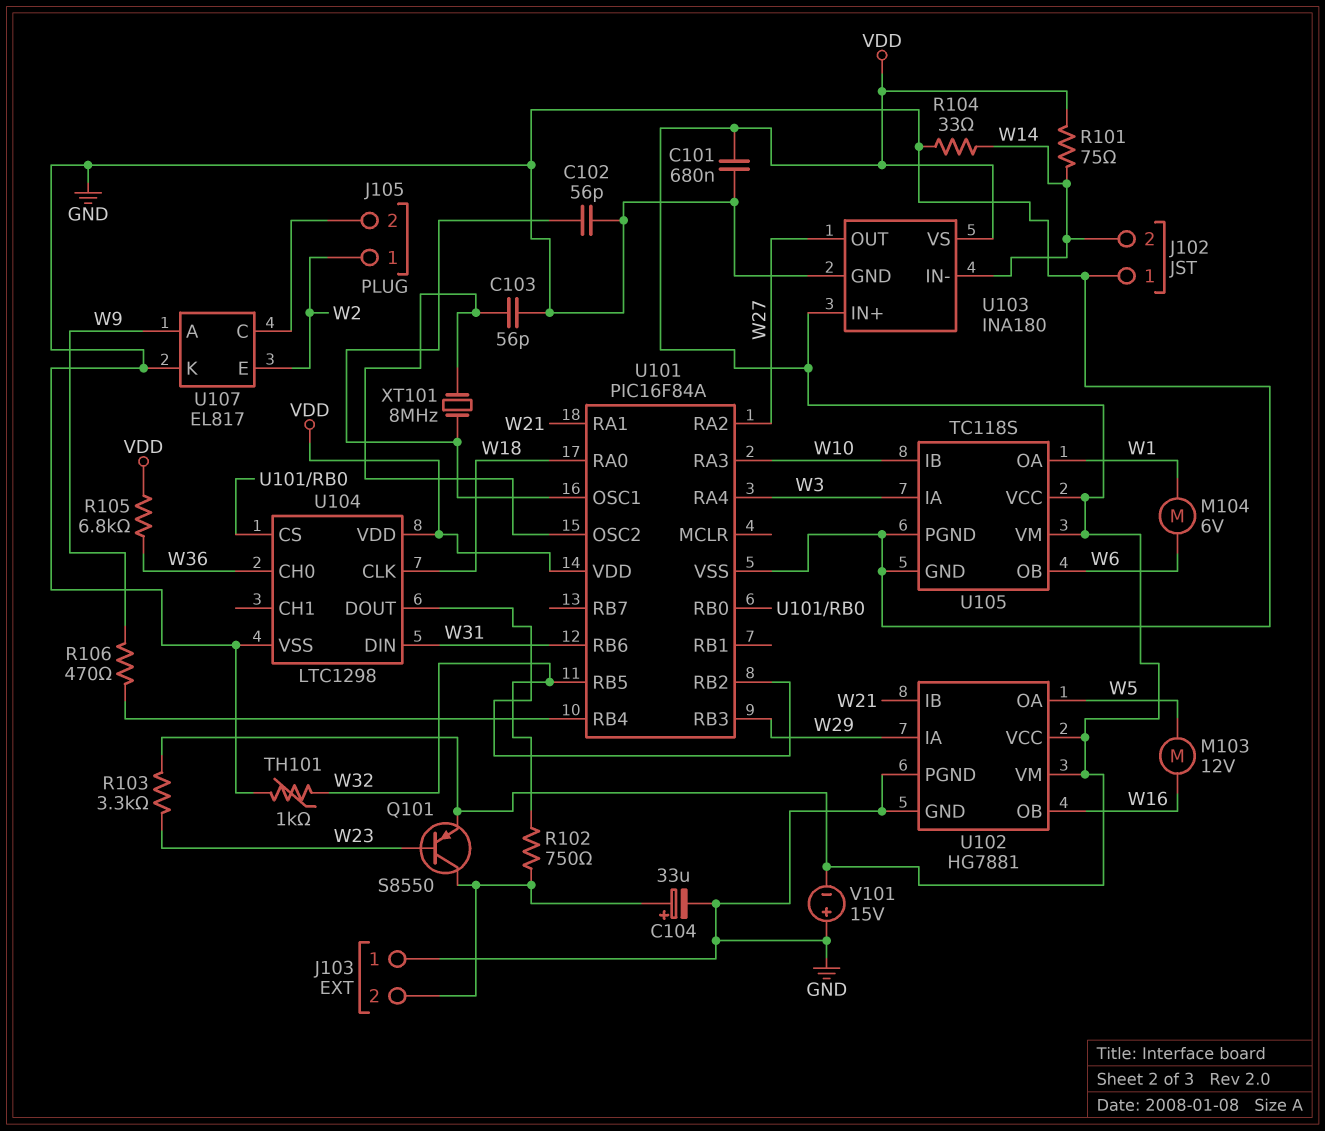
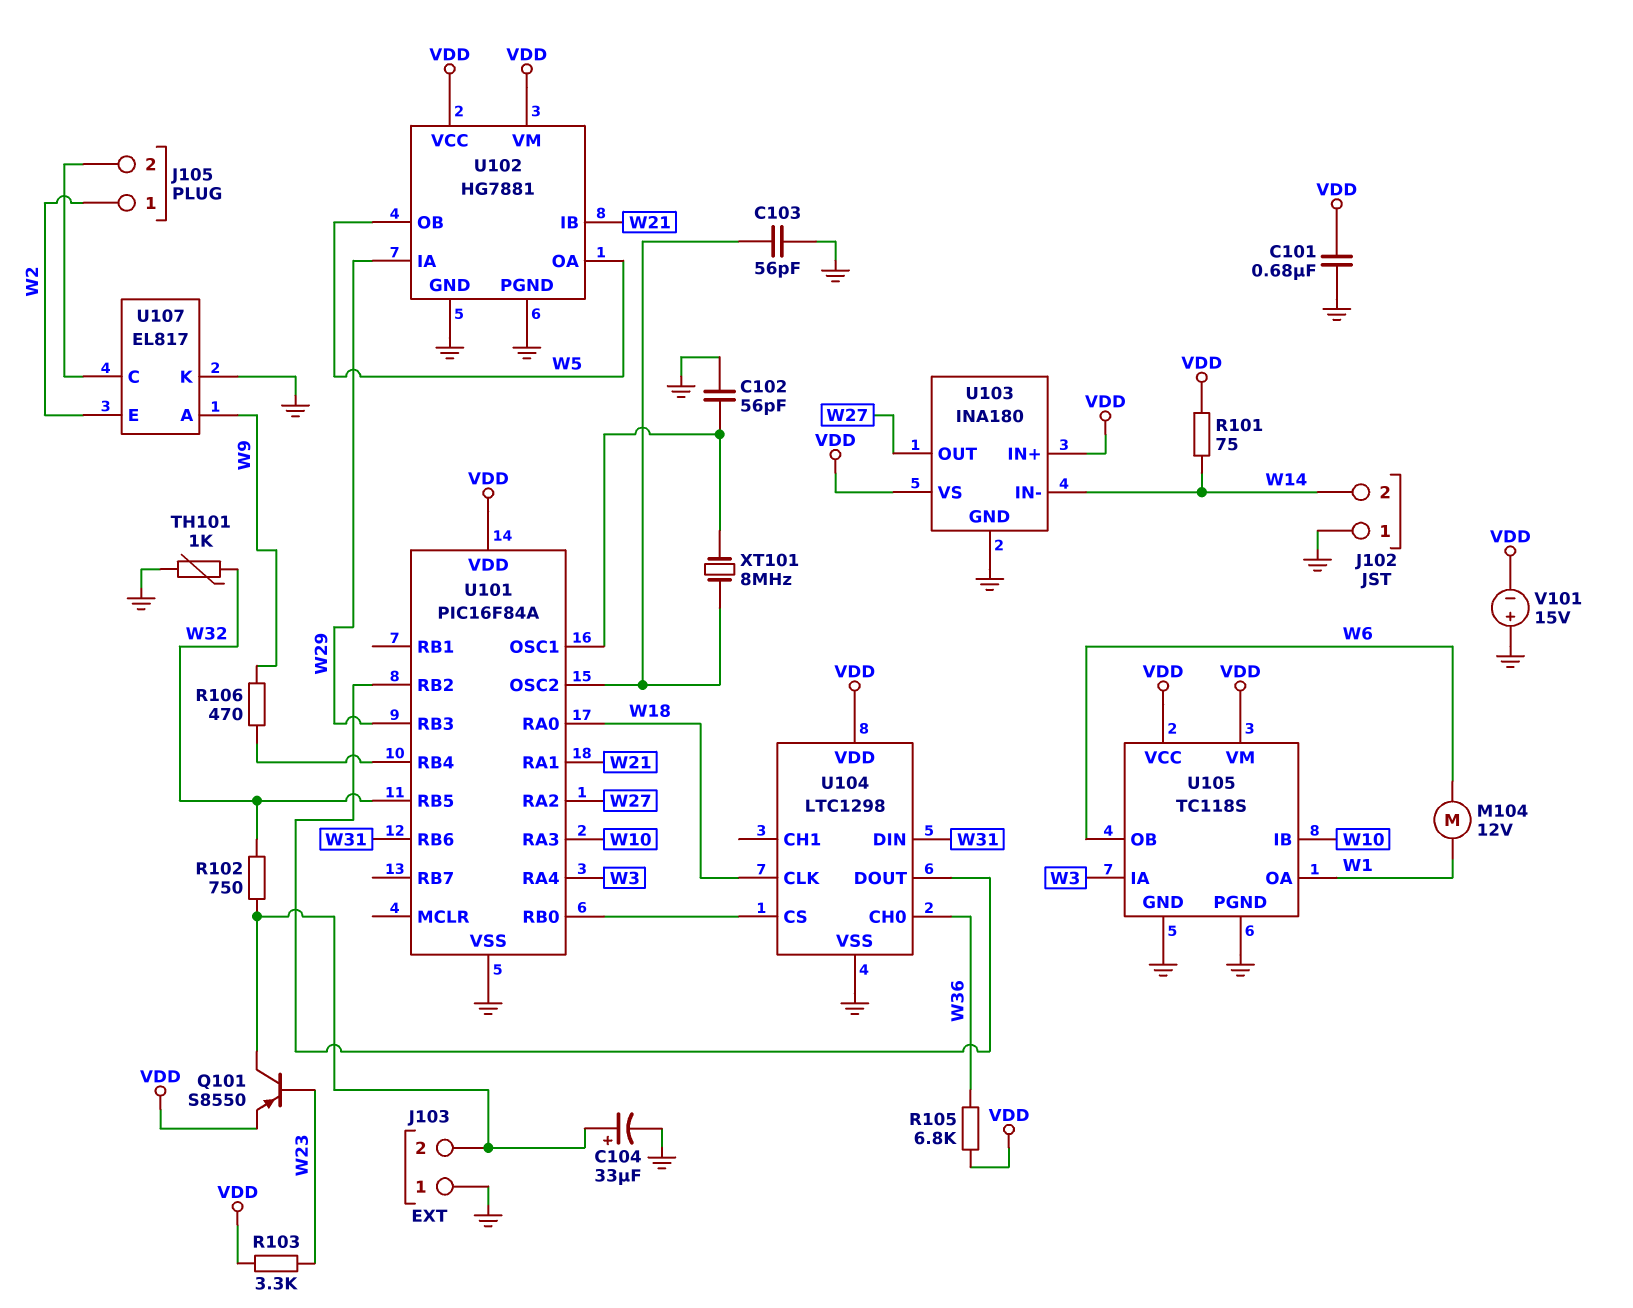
M103: motor 12V (W5, W16) -> none
M104: motor 6V (W1, W6) -> motor 12V (W1, W6)
R104: 33 (GND, W14) -> none
U102 pin OB: W16 -> W5

